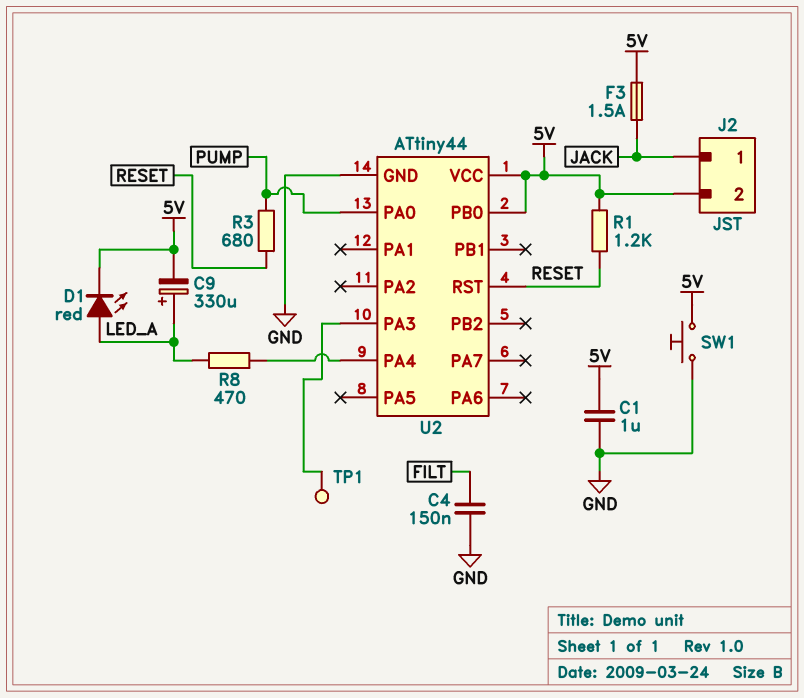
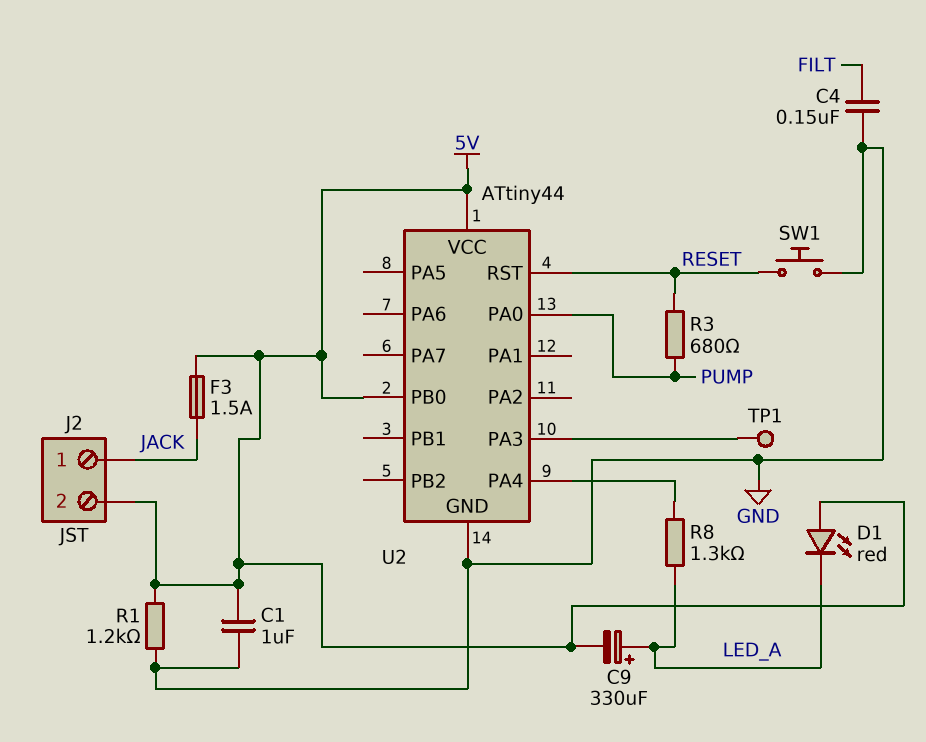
D1: LED red (A LED_A, K 5V) -> LED red (A 5V, K LED_A)
R1: 1.2k (5V, RESET) -> 1.2k (5V, GND)
R8: 470 (LED_A, U2/PA4) -> 1.3k (LED_A, U2/PA4)
SW1: button (5V, GND) -> button (GND, RESET)

